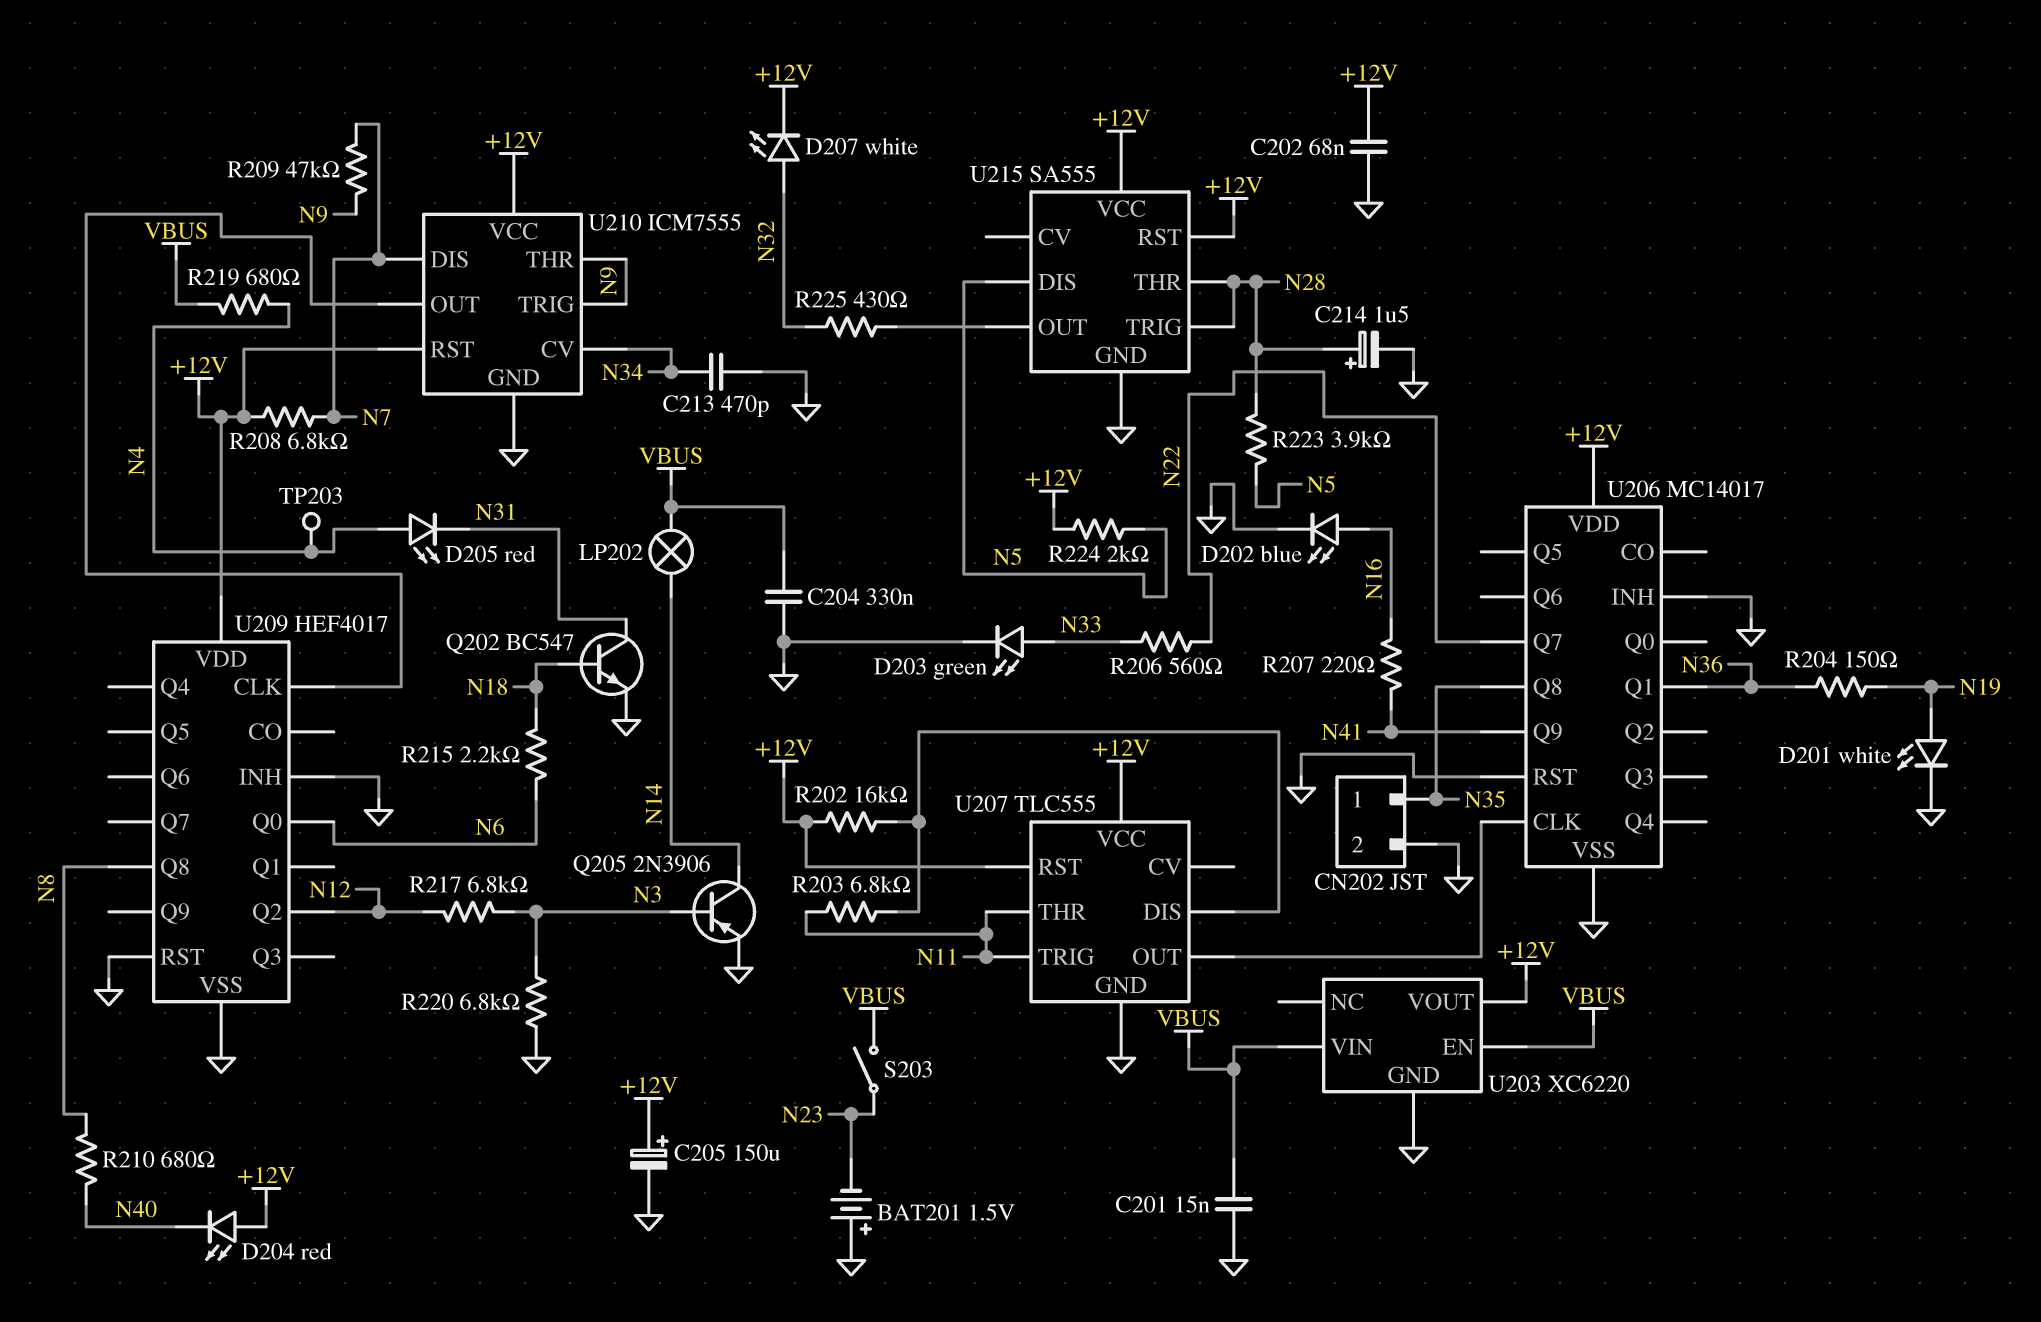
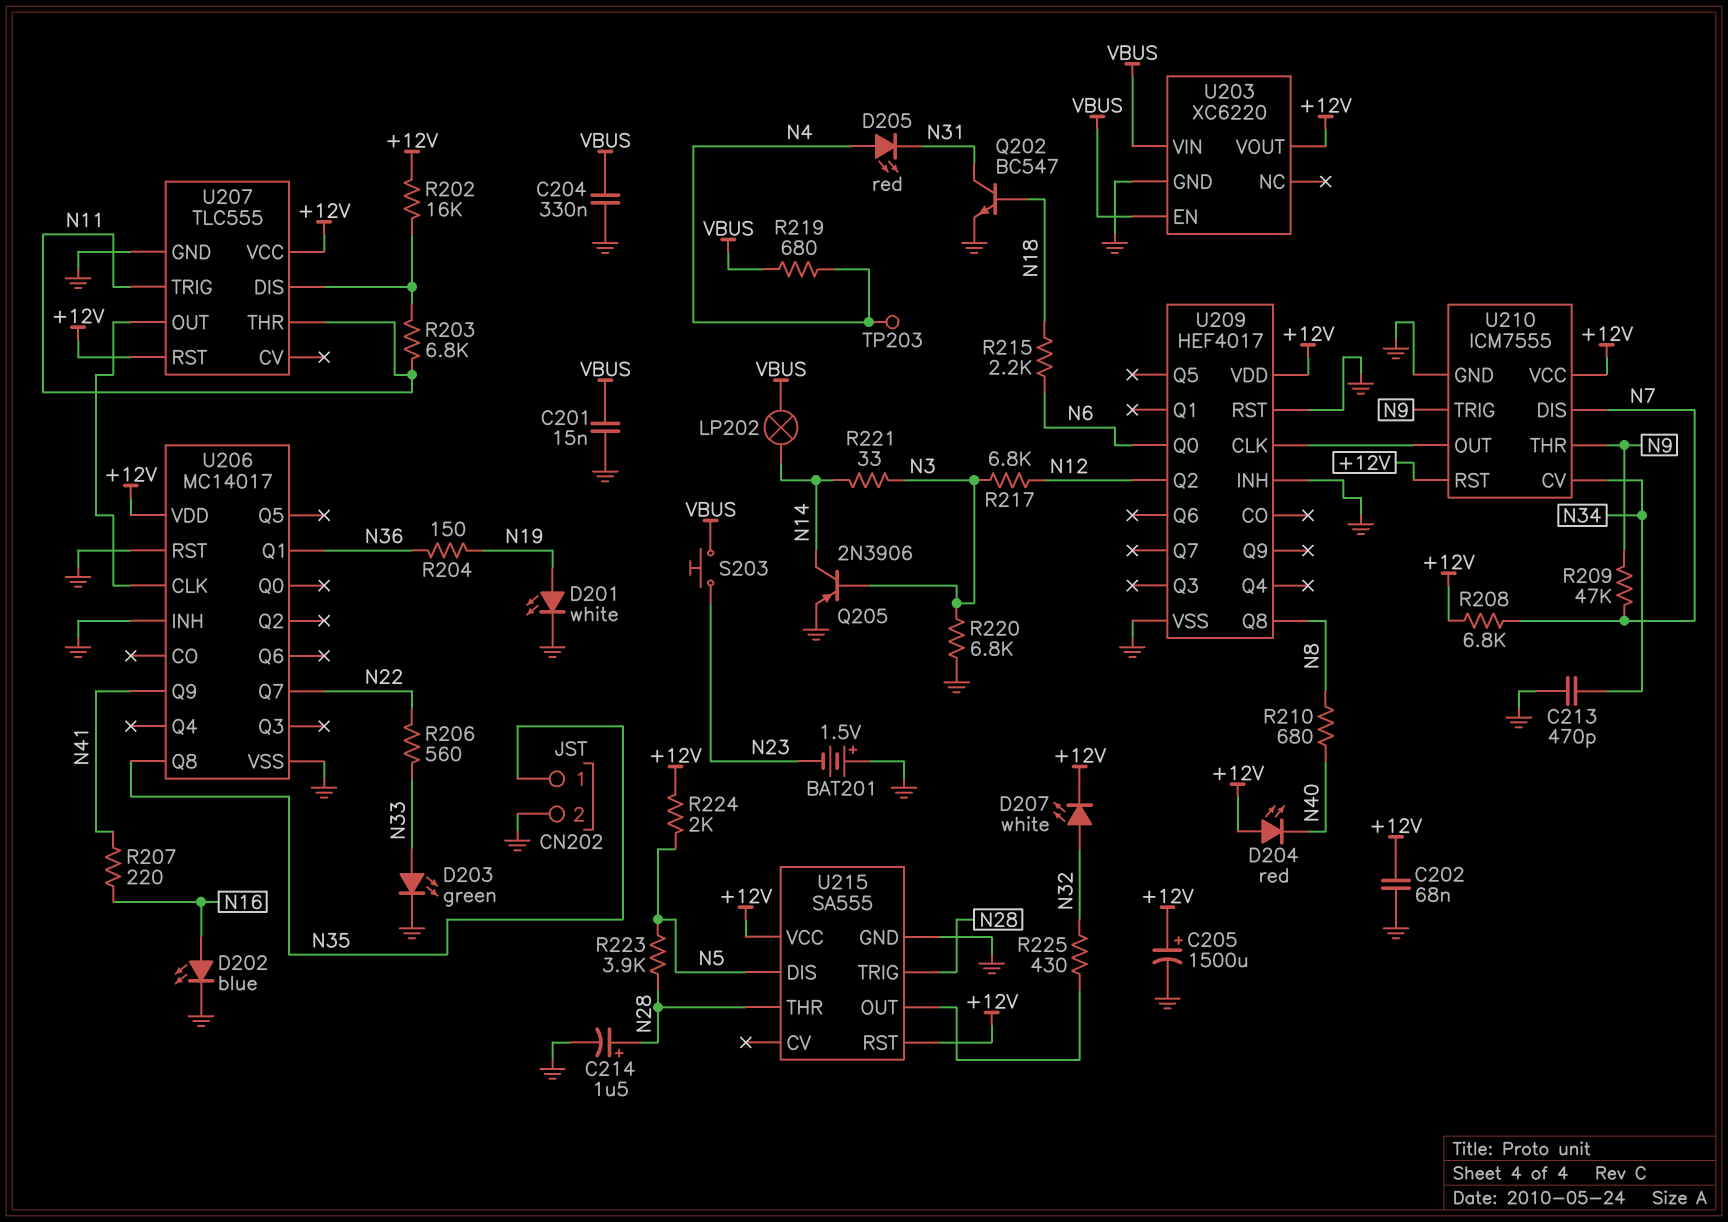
C205: 150uF (plus +12V, minus GND) -> 1500uF (plus +12V, minus GND)
R221: none -> 33 (N3, N14)
S203: switch (N23, VBUS) -> button (N23, VBUS)

